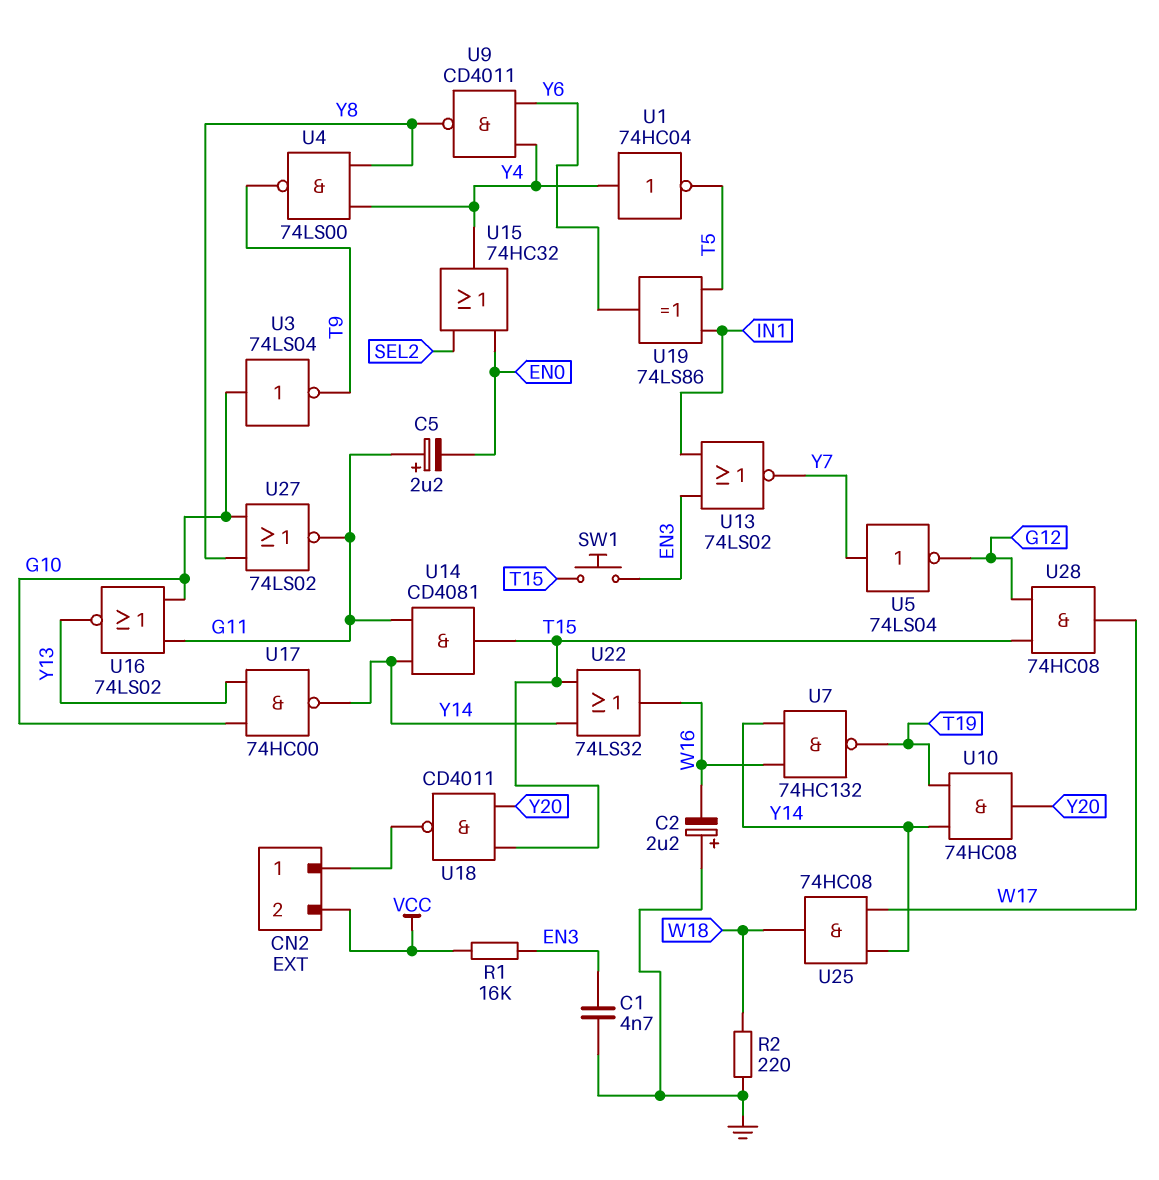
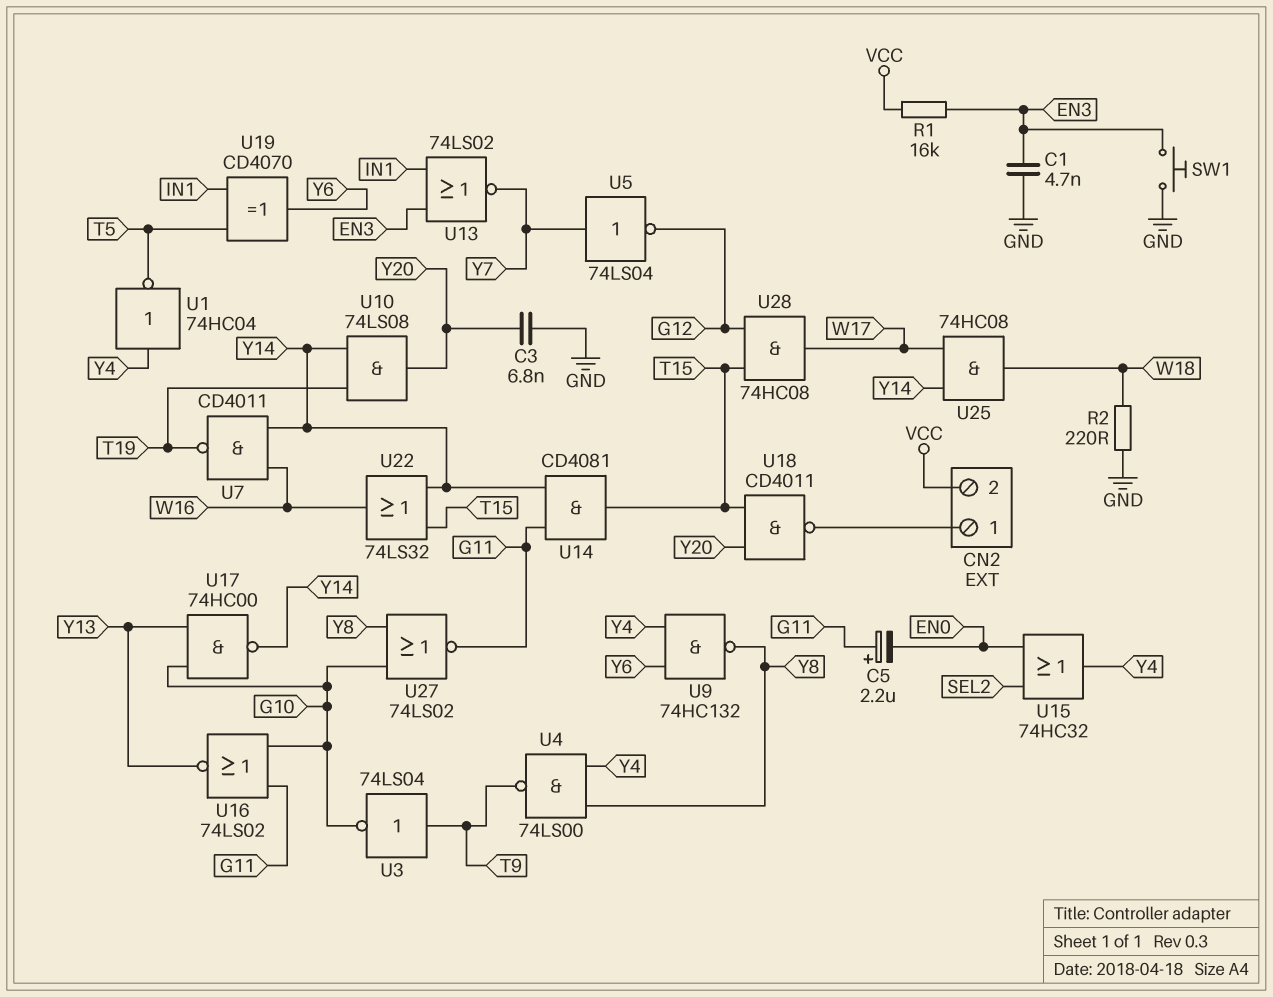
C2: 2.2uF (plus GND, minus W16) -> none
C3: none -> 6.8nF (GND, Y20)
SW1: button (EN3, T15) -> button (EN3, GND)
U3: NOT 74LS04 (in G10, out T9) -> NOT 74LS04 (in T9, out G10)
U7: NAND 74HC132 (in W16, in Y14, out T19) -> NAND CD4011 (in W16, in Y14, out T19)
U9: NAND CD4011 (in Y4, in Y6, out Y8) -> NAND 74HC132 (in Y4, in Y6, out Y8)
U10: AND 74HC08 (in T19, in Y14, out Y20) -> AND 74LS08 (in T19, in Y14, out Y20)
U19: XOR 74LS86 (in IN1, in T5, out Y6) -> XOR CD4070 (in IN1, in T5, out Y6)

